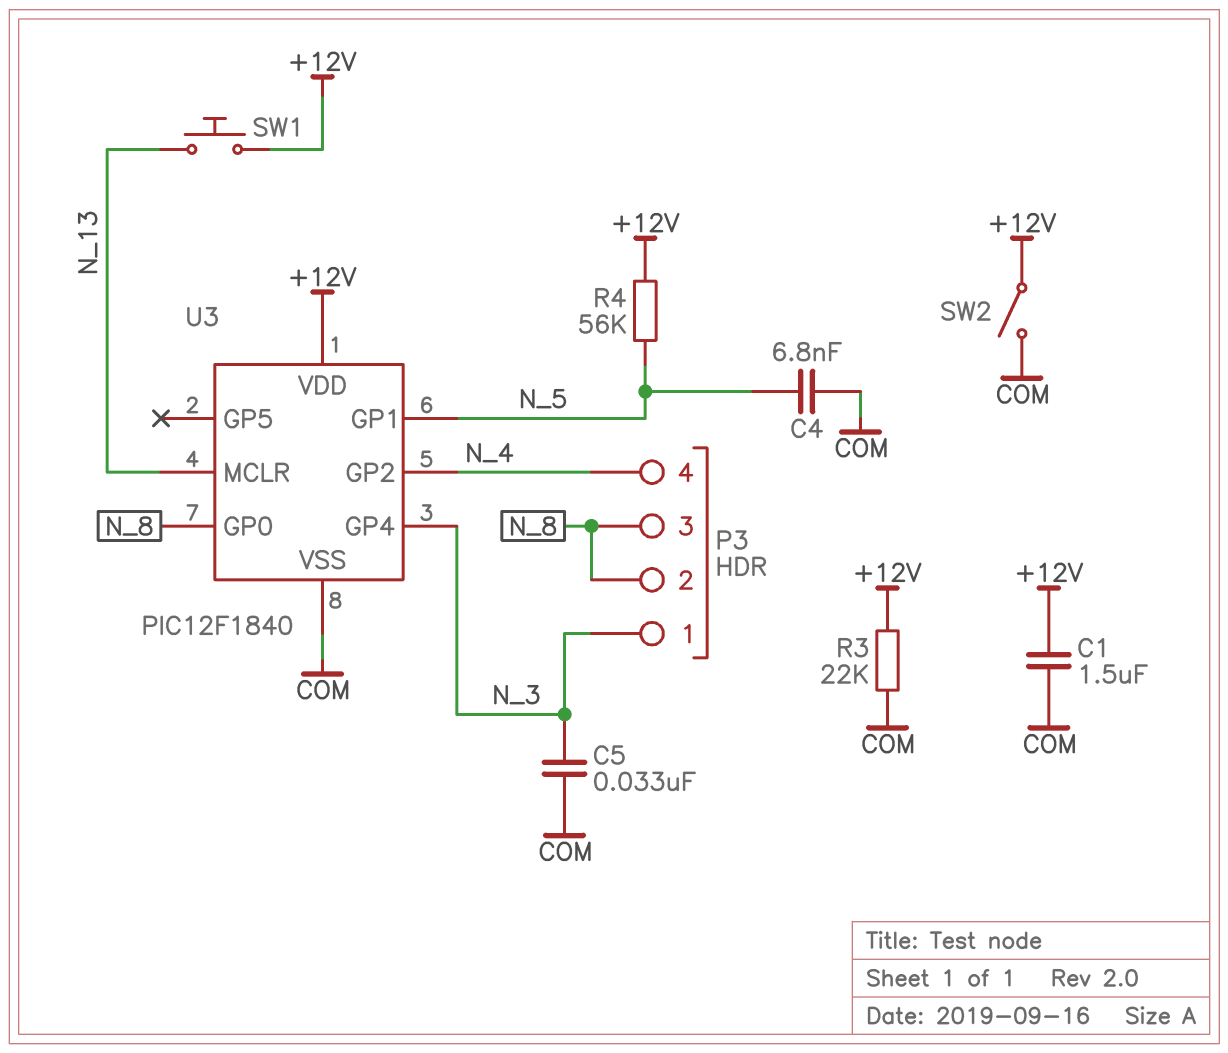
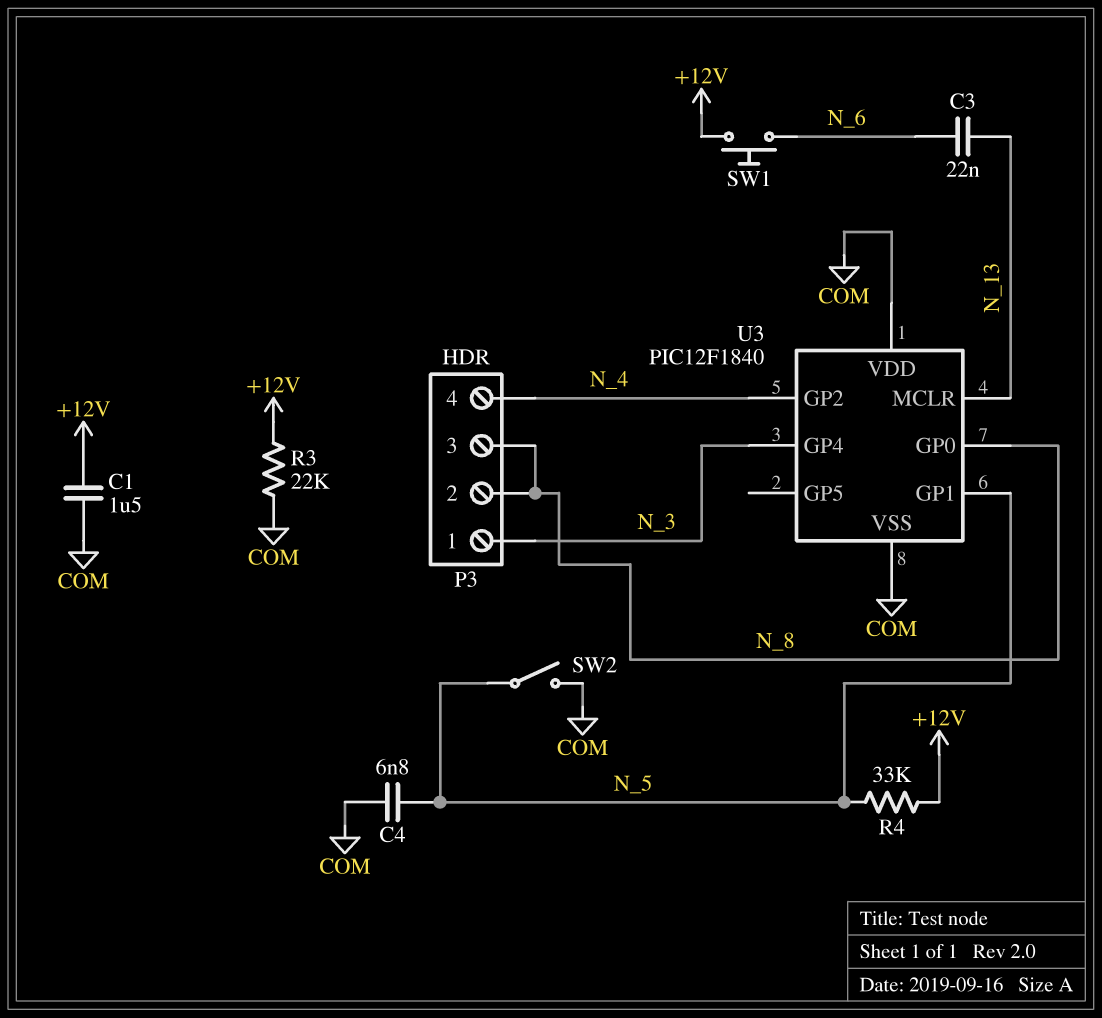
C3: none -> 22nF (N_6, N_13)
C5: 33nF (COM, N_3) -> none
R4: 56k (+12V, N_5) -> 33k (+12V, N_5)
SW1: button (+12V, N_13) -> button (+12V, N_6)
SW2: switch (+12V, COM) -> switch (COM, N_5)
U3 pin VDD: +12V -> COM

